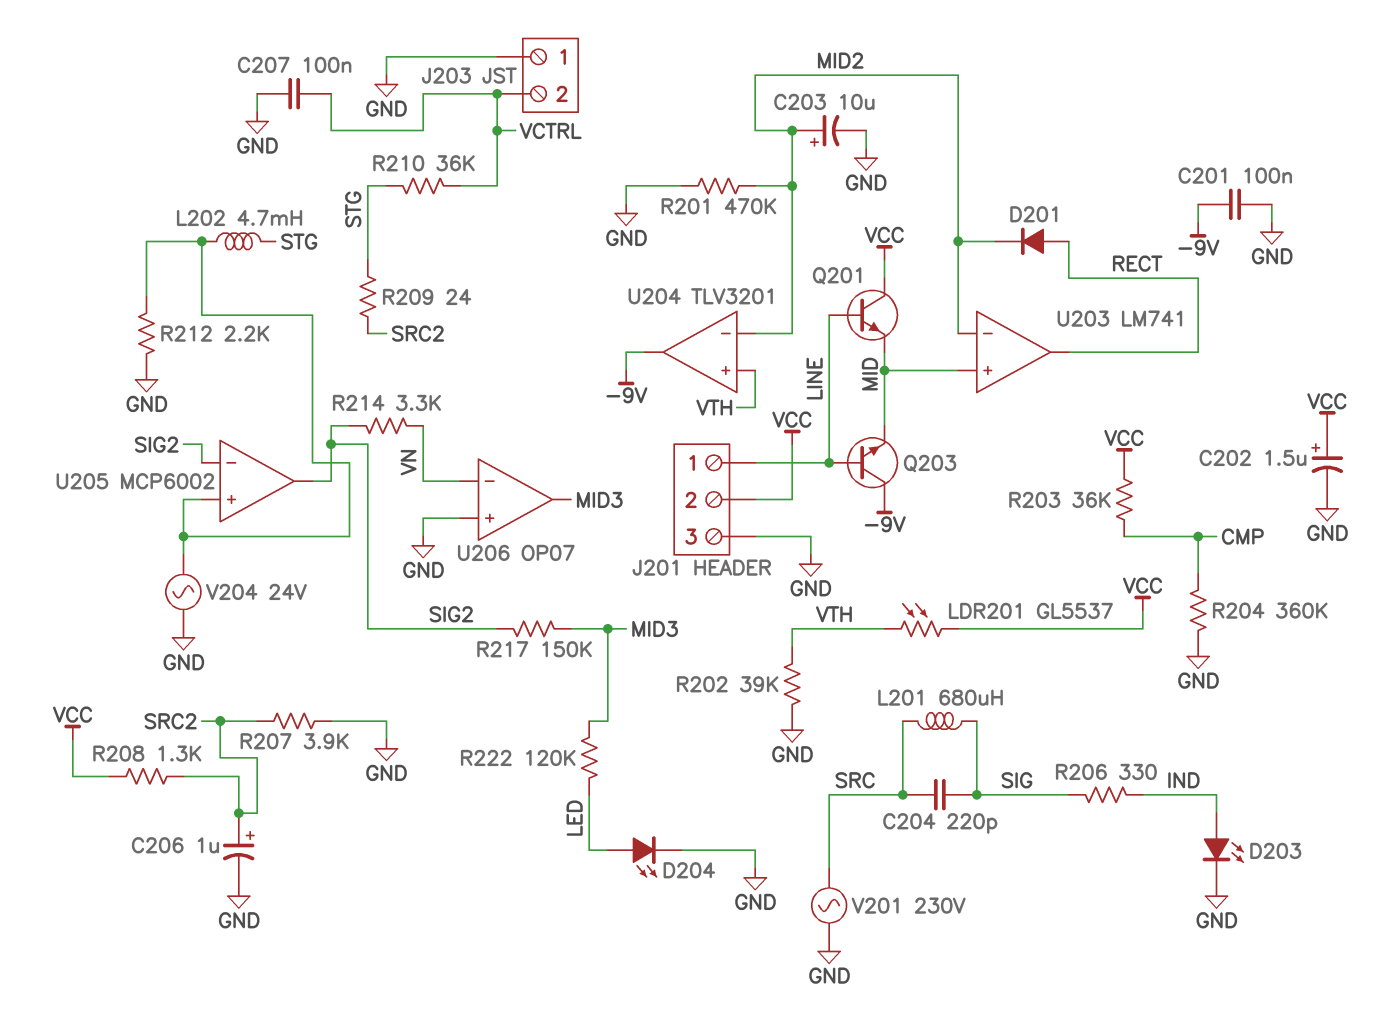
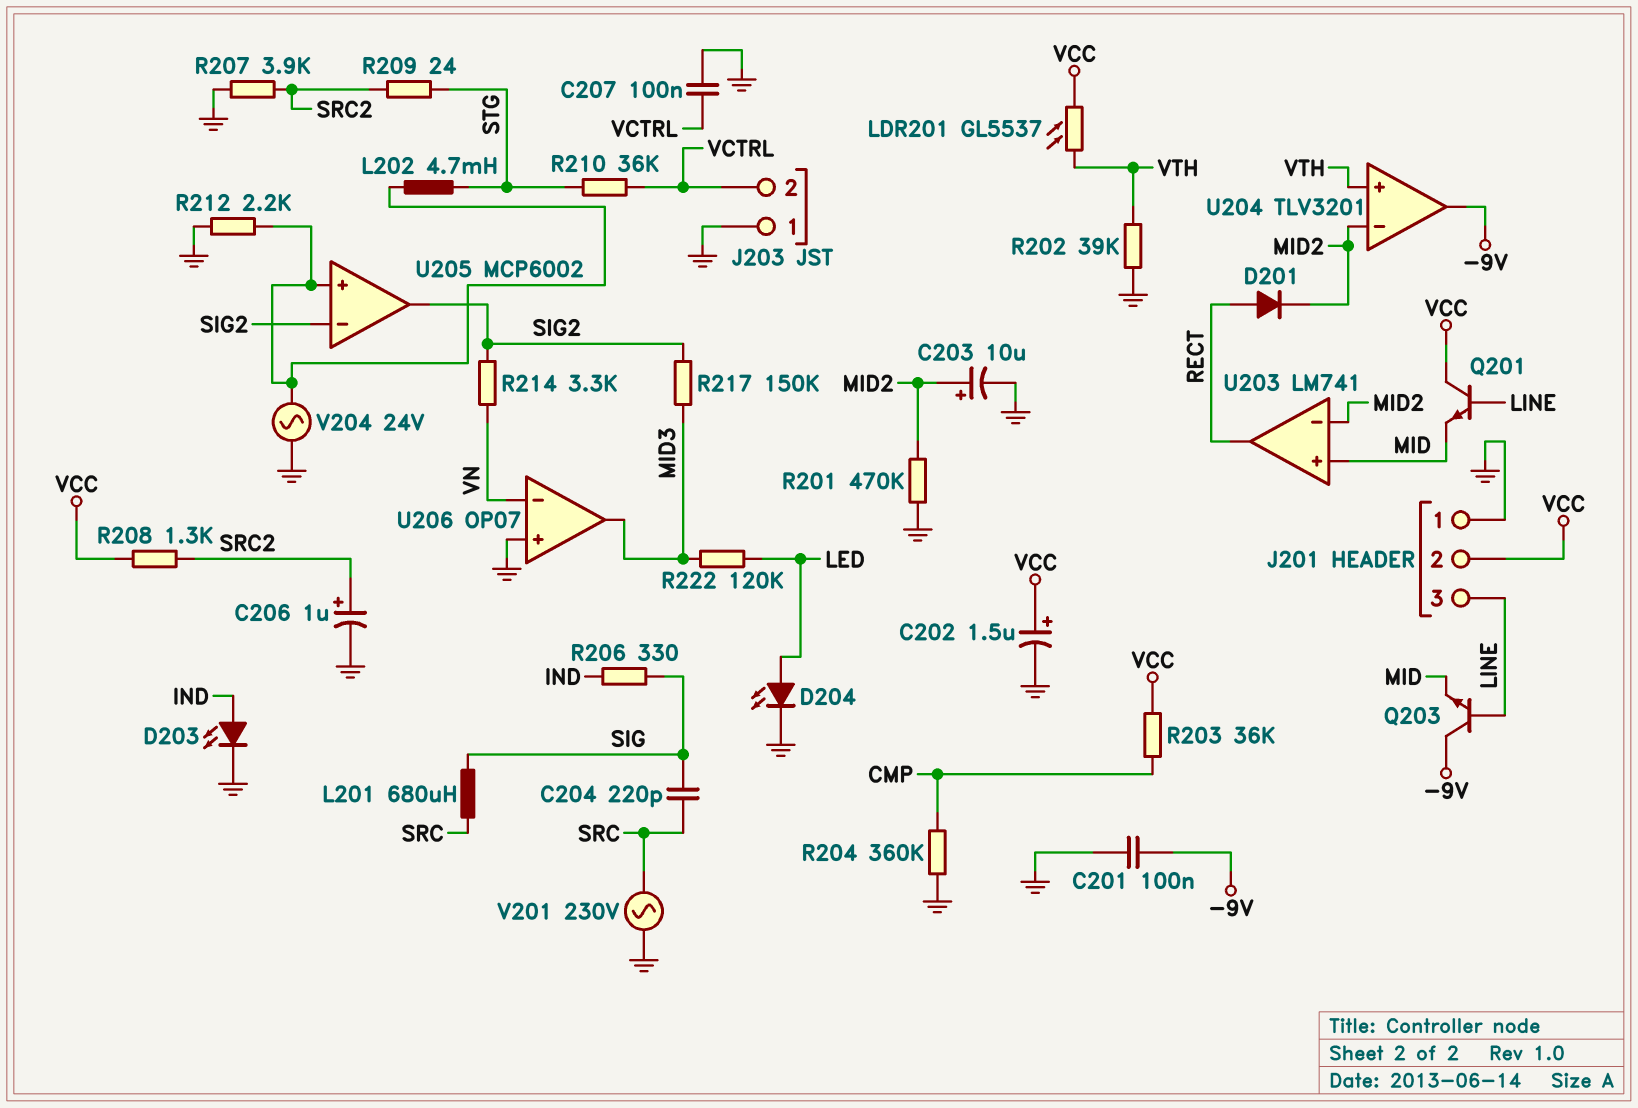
J201 pin 1: LINE -> GND
J201 pin 3: GND -> LINE

